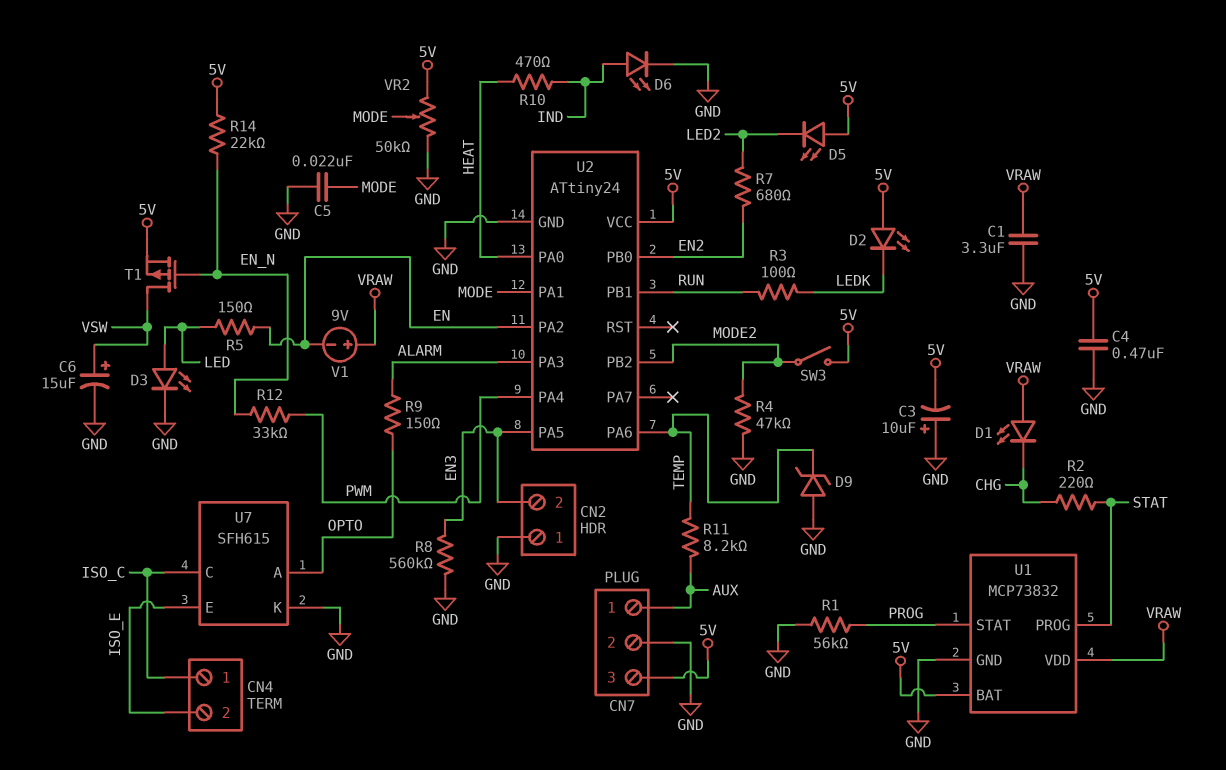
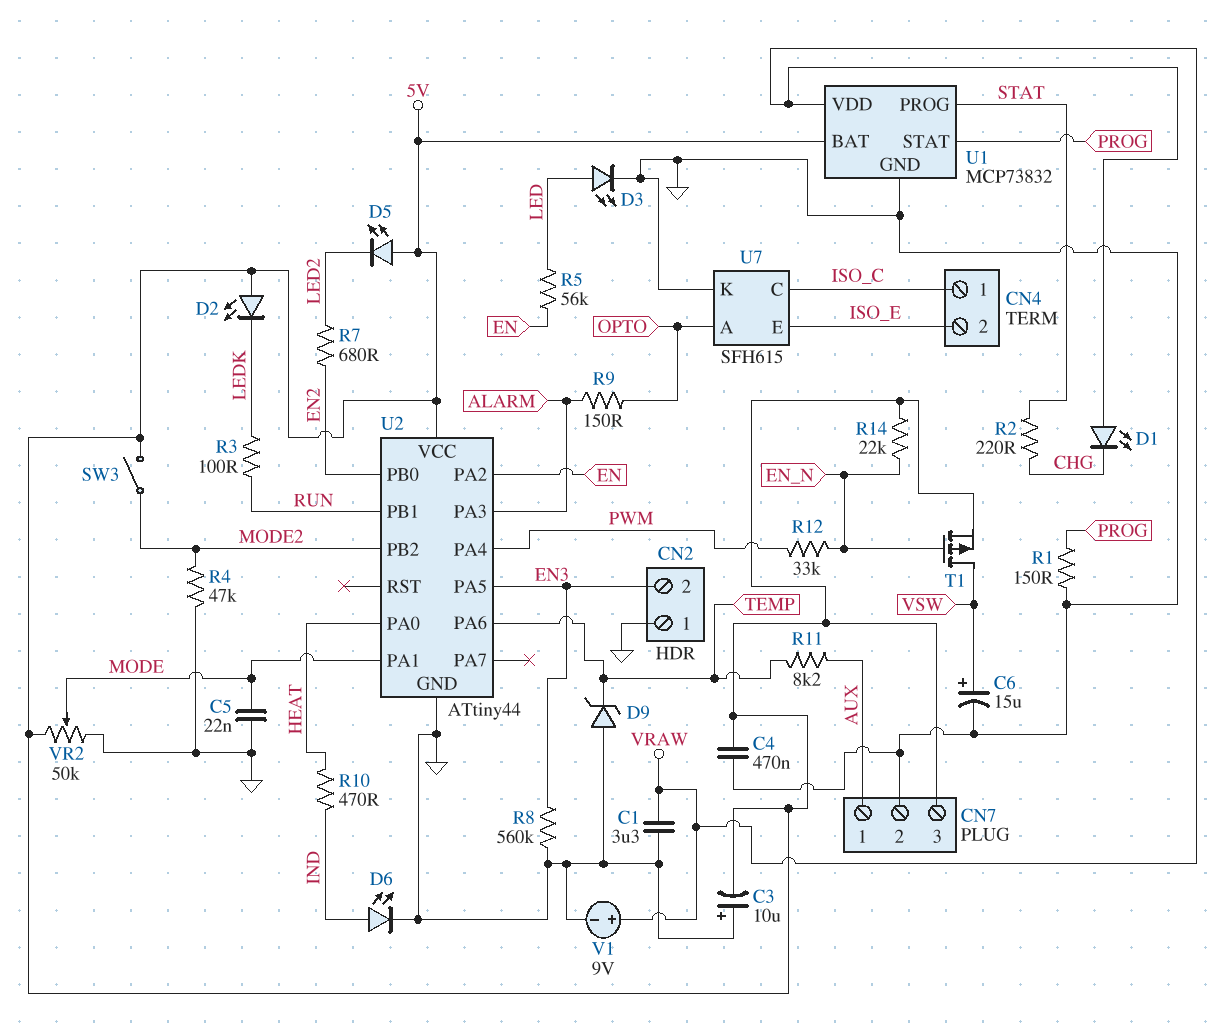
R1: 56k (GND, PROG) -> 150 (GND, PROG)
R5: 150 (EN, LED) -> 56k (EN, LED)
U2: ATtiny24 -> ATtiny44
V1: 9V (plus VRAW, minus EN) -> 9V (plus VRAW, minus GND)

